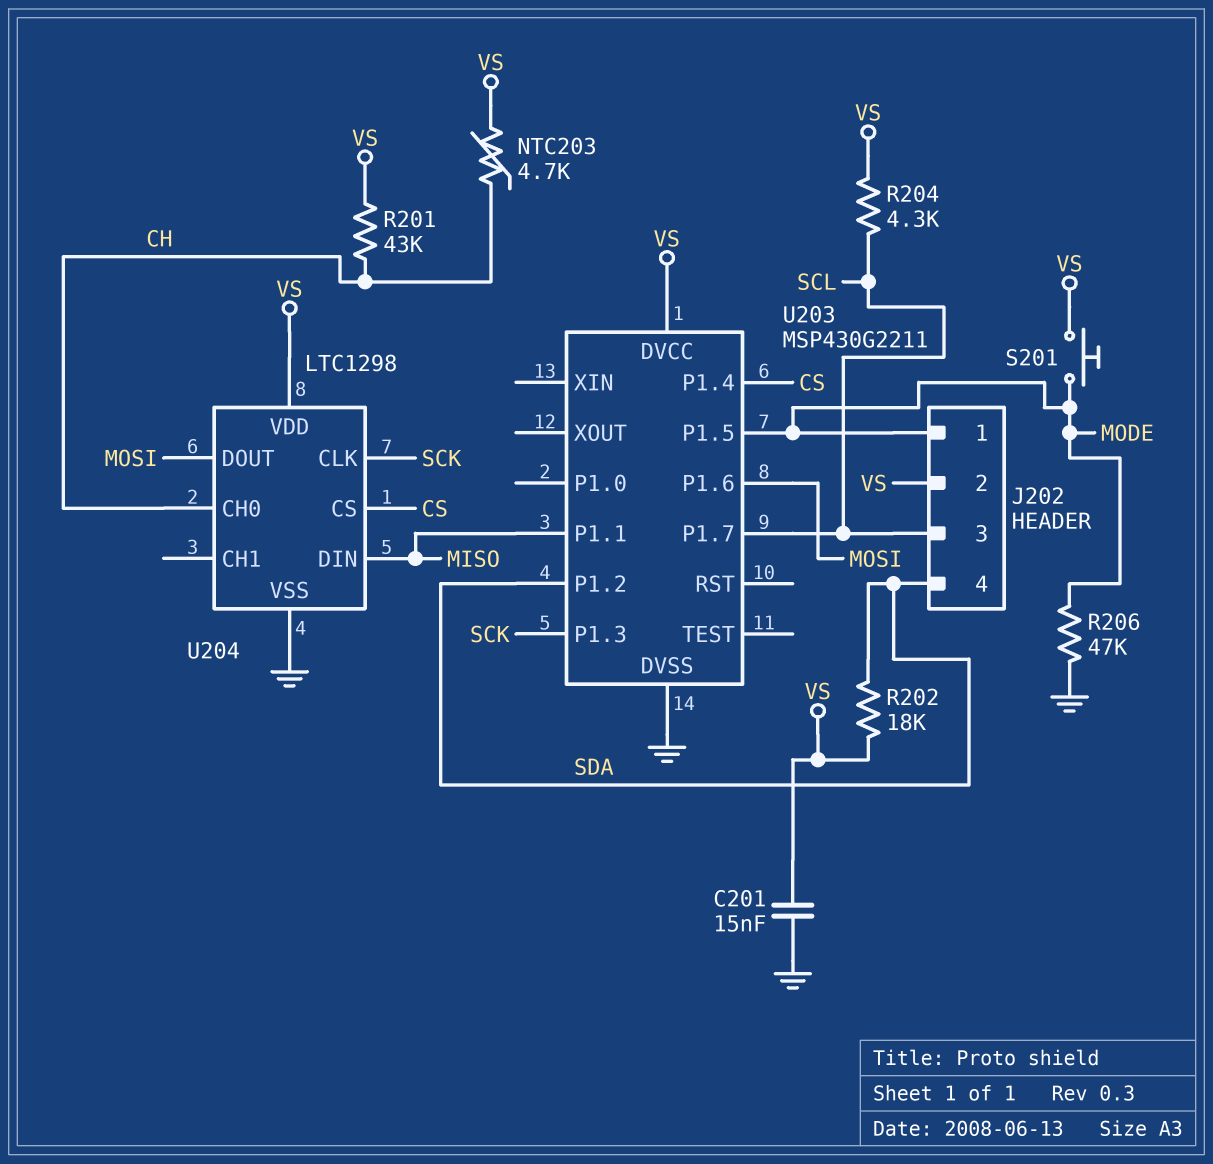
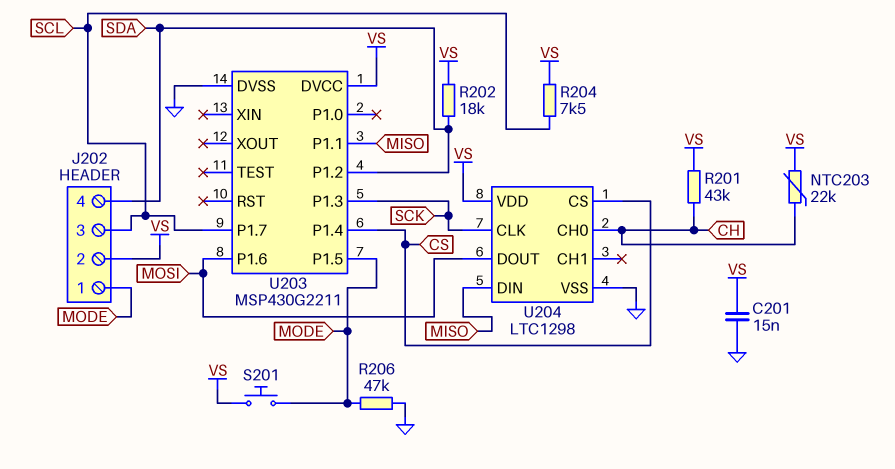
NTC203: 4.7k (CH, VS) -> 22k (CH, VS)
R204: 4.3k (SCL, VS) -> 7.5k (SCL, VS)

